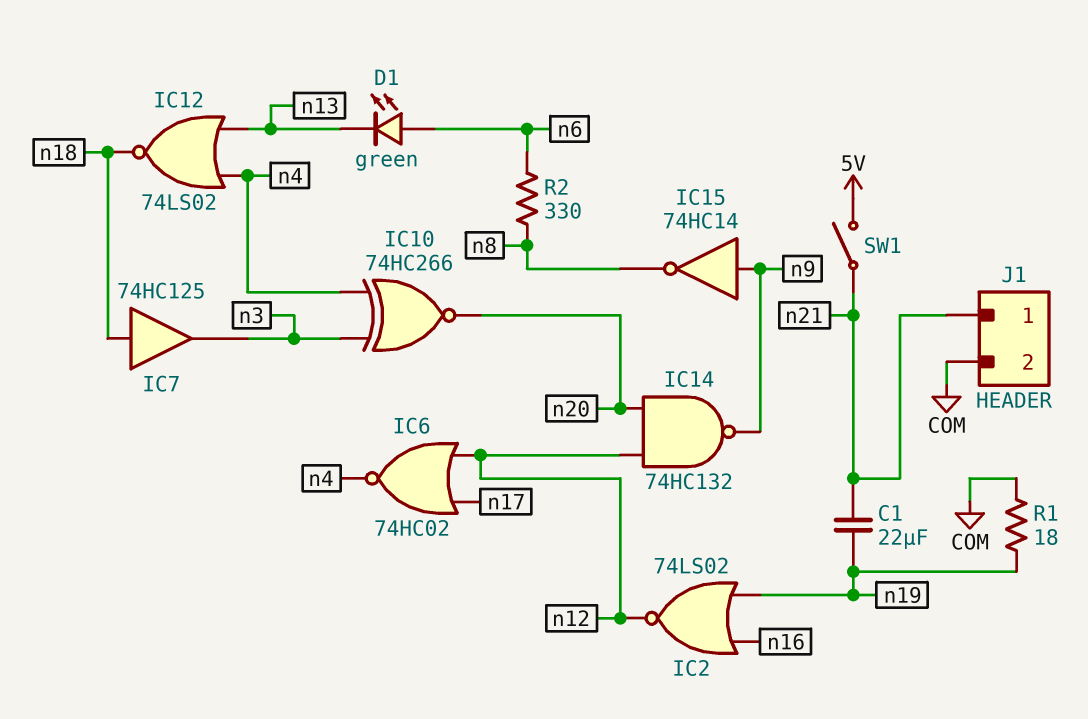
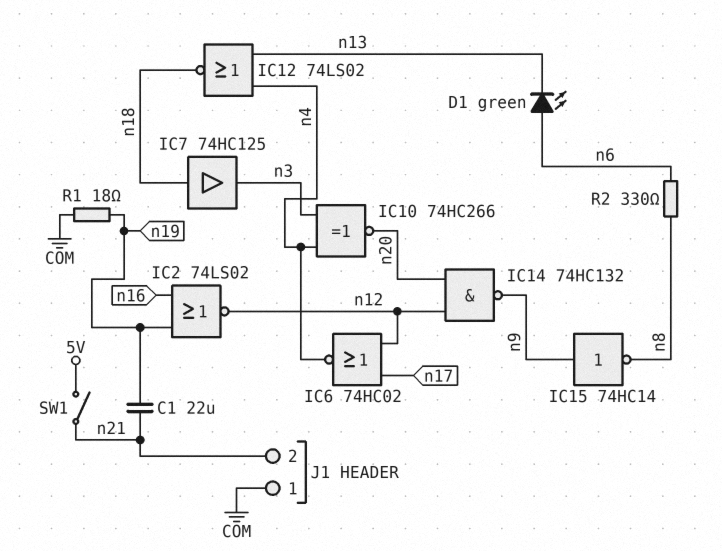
J1 pin 1: n21 -> COM
J1 pin 2: COM -> n21

